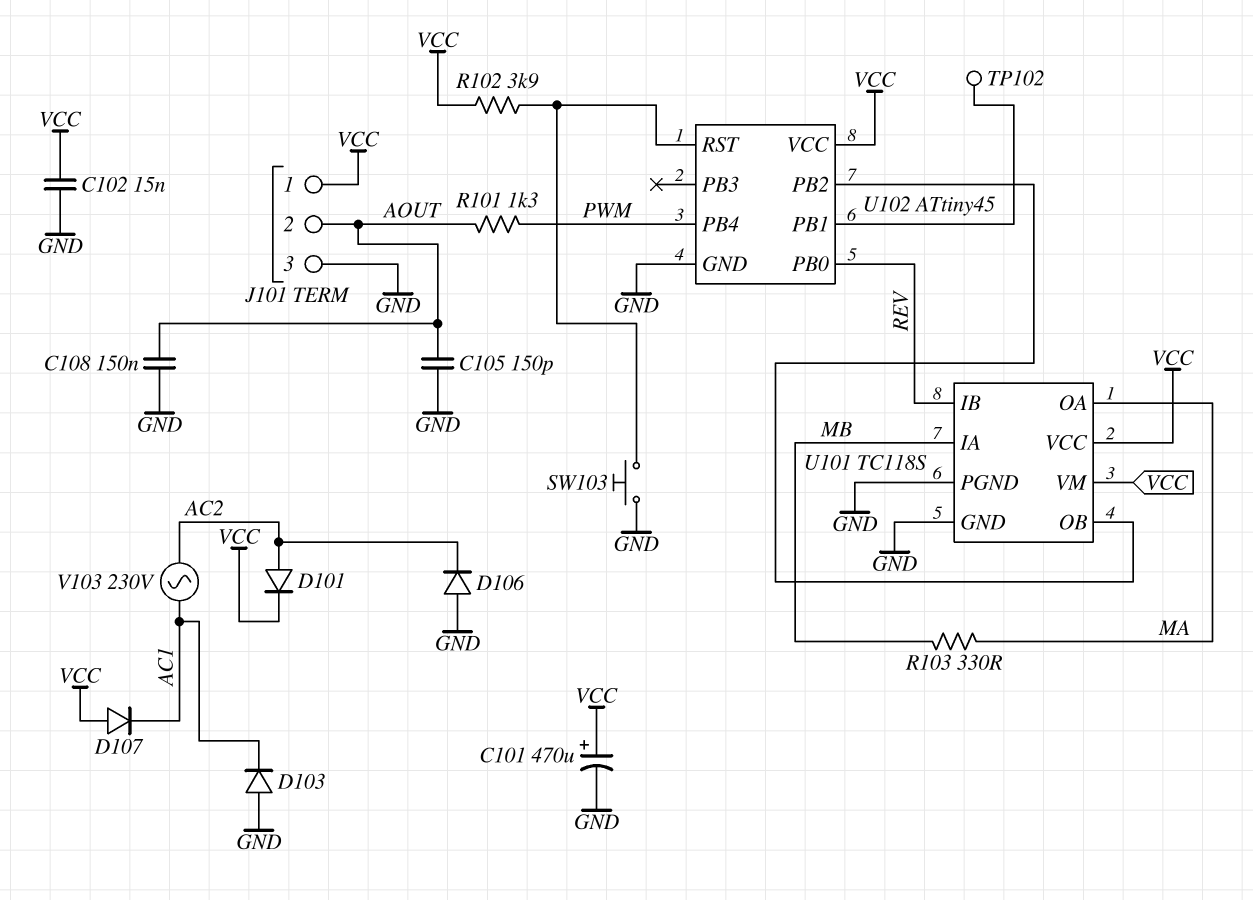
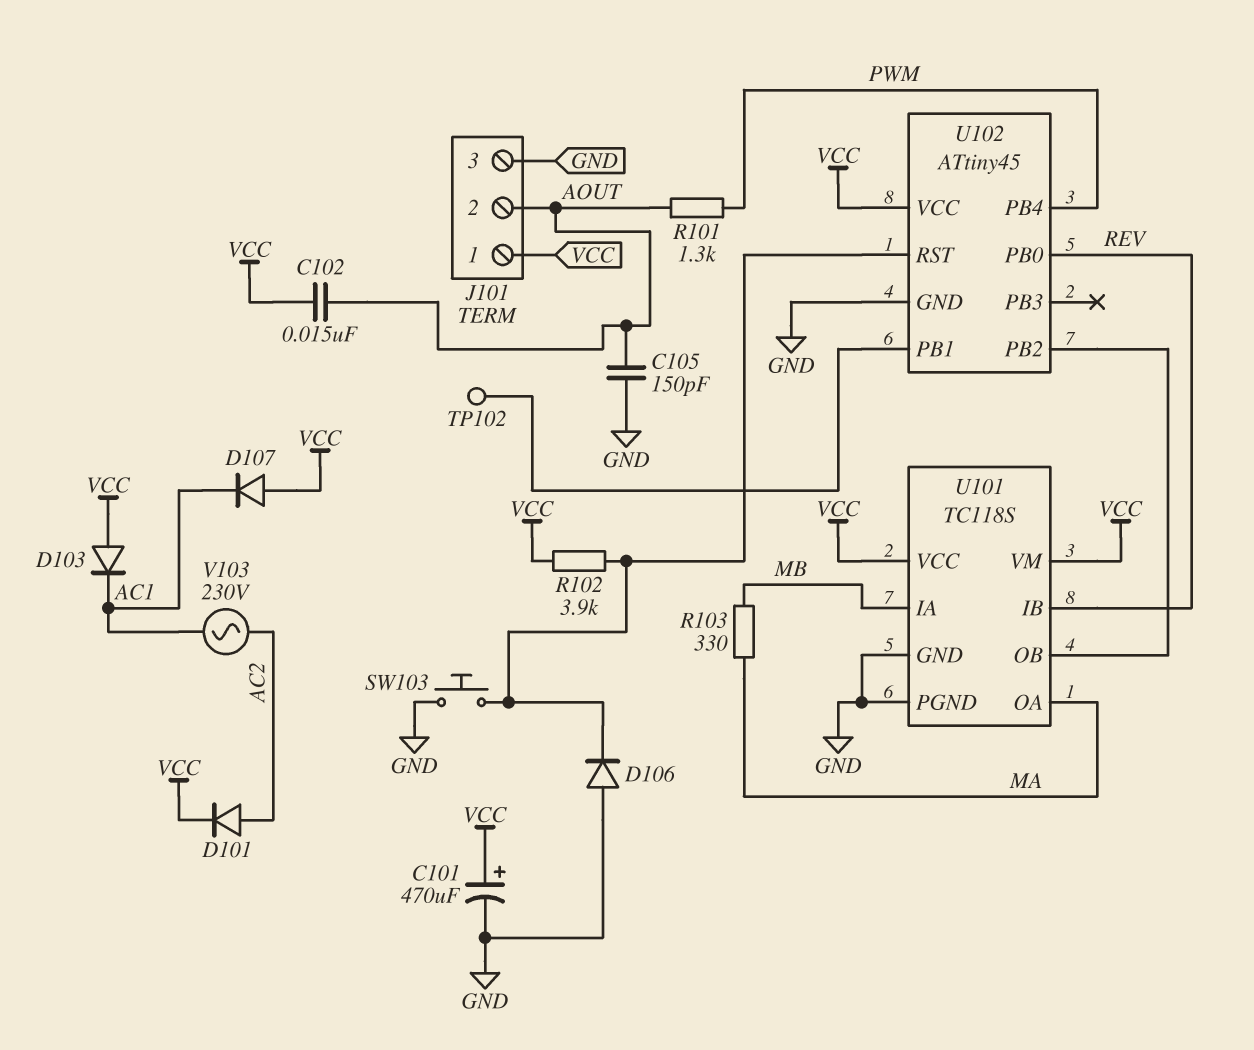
C102: 15nF (GND, VCC) -> 15nF (AOUT, VCC)
C108: 150nF (AOUT, GND) -> none
D103: diode (A GND, K AC1) -> diode (A VCC, K AC1)
D106: diode (A GND, K AC2) -> diode (A GND, K U102/RST)

